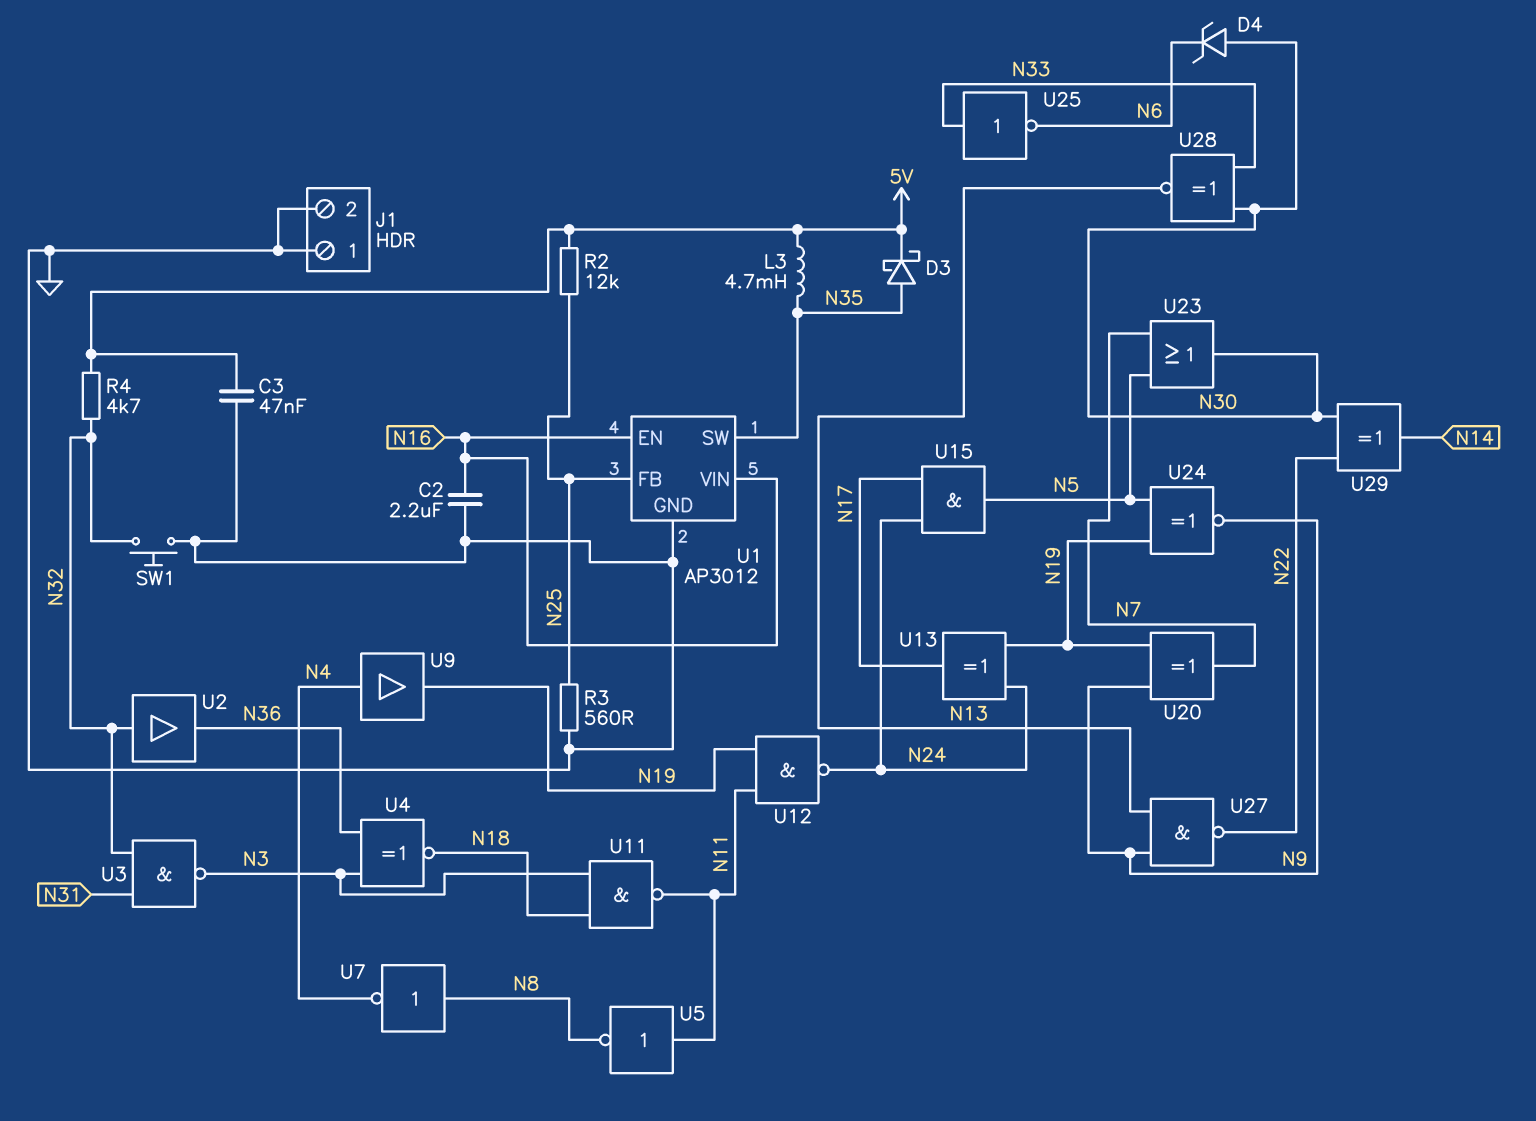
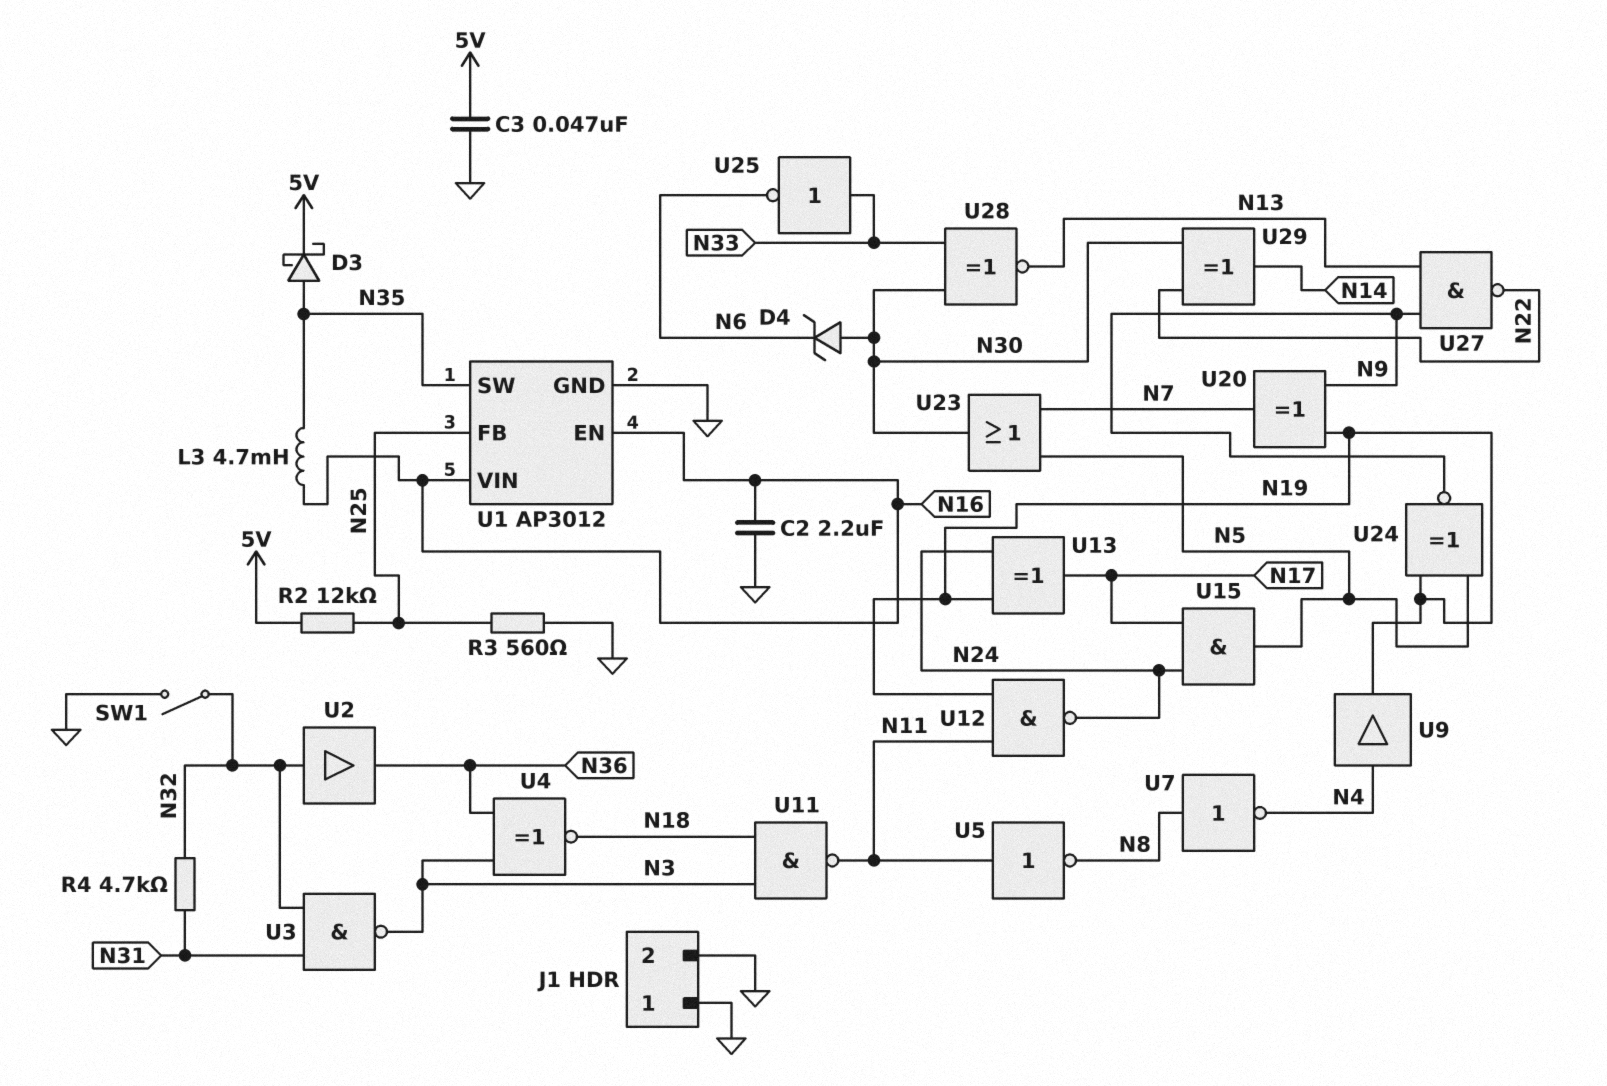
L3: 4.7mH (5V, N35) -> 4.7mH (N16, N35)
R4: 4.7k (5V, N32) -> 4.7k (N31, N32)
SW1: button (GND, N32) -> switch (GND, N32)

